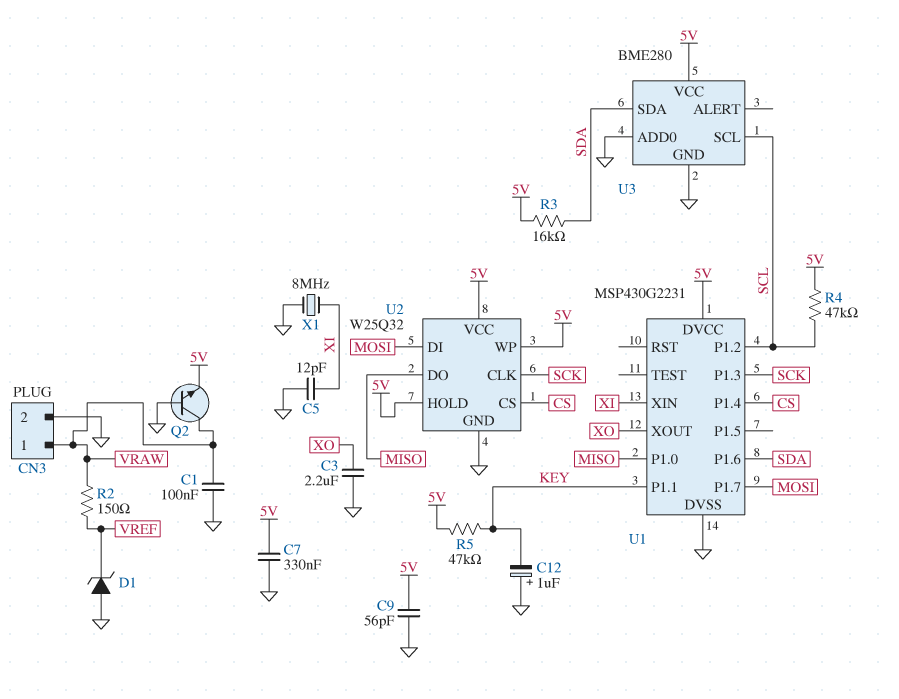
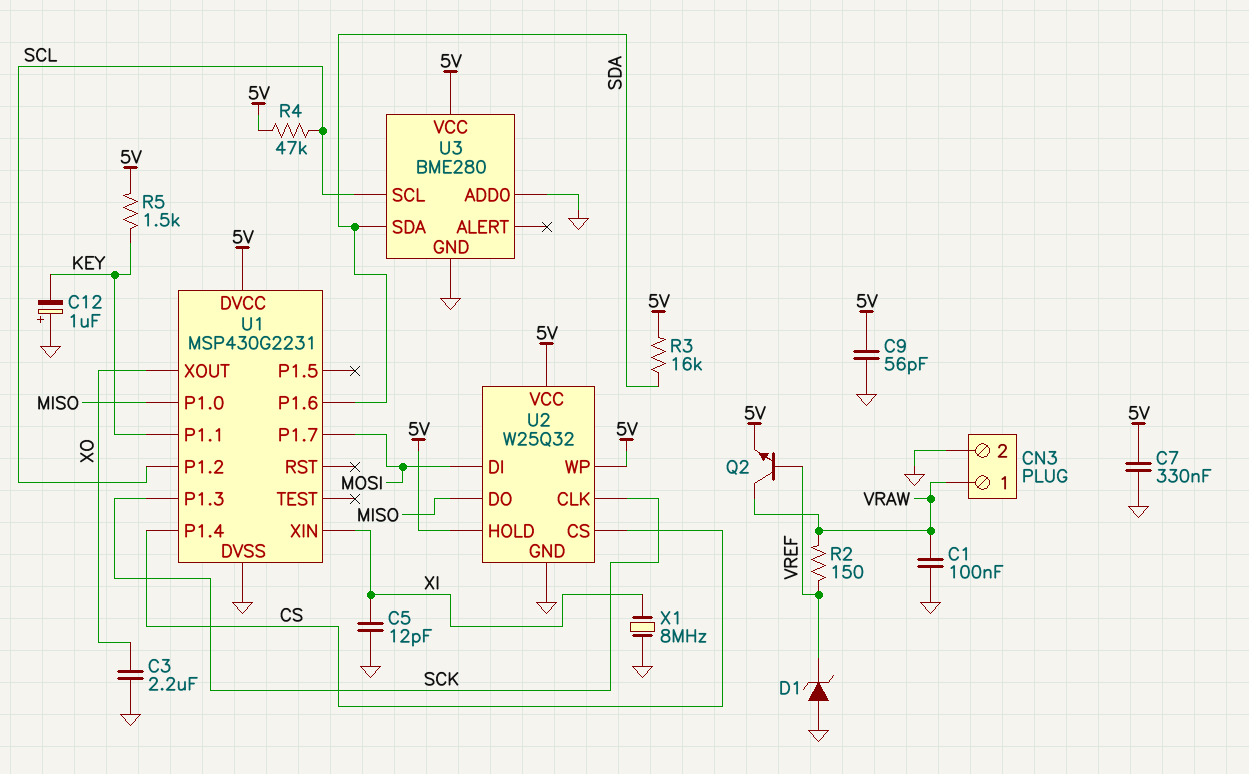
Q2: NPN (B GND, C VRAW, E 5V) -> NPN (B VREF, C VRAW, E 5V)
R5: 47k (5V, KEY) -> 1.5k (5V, KEY)

